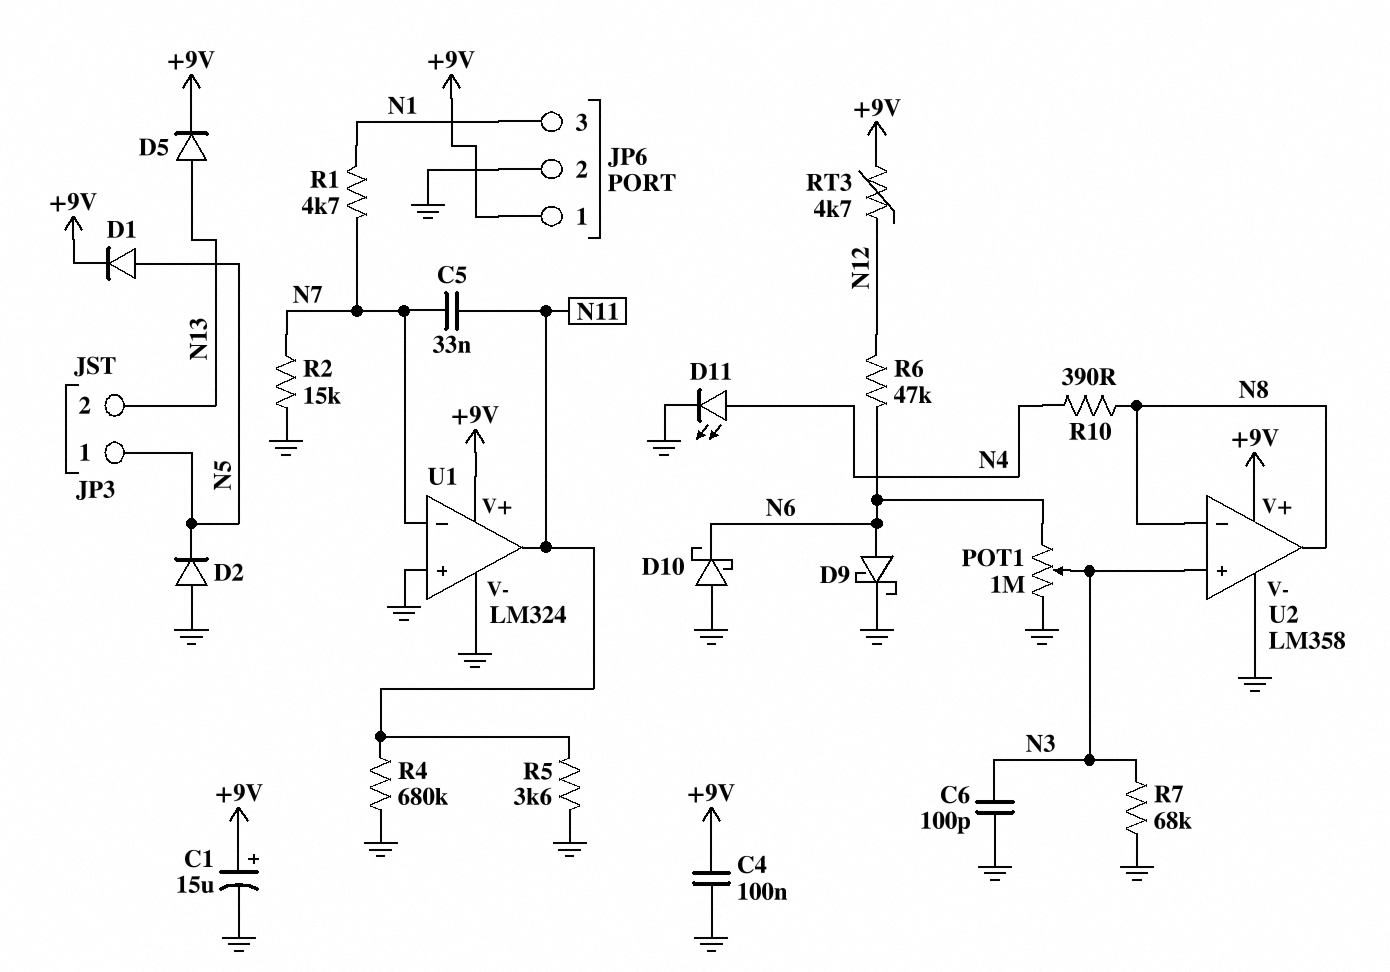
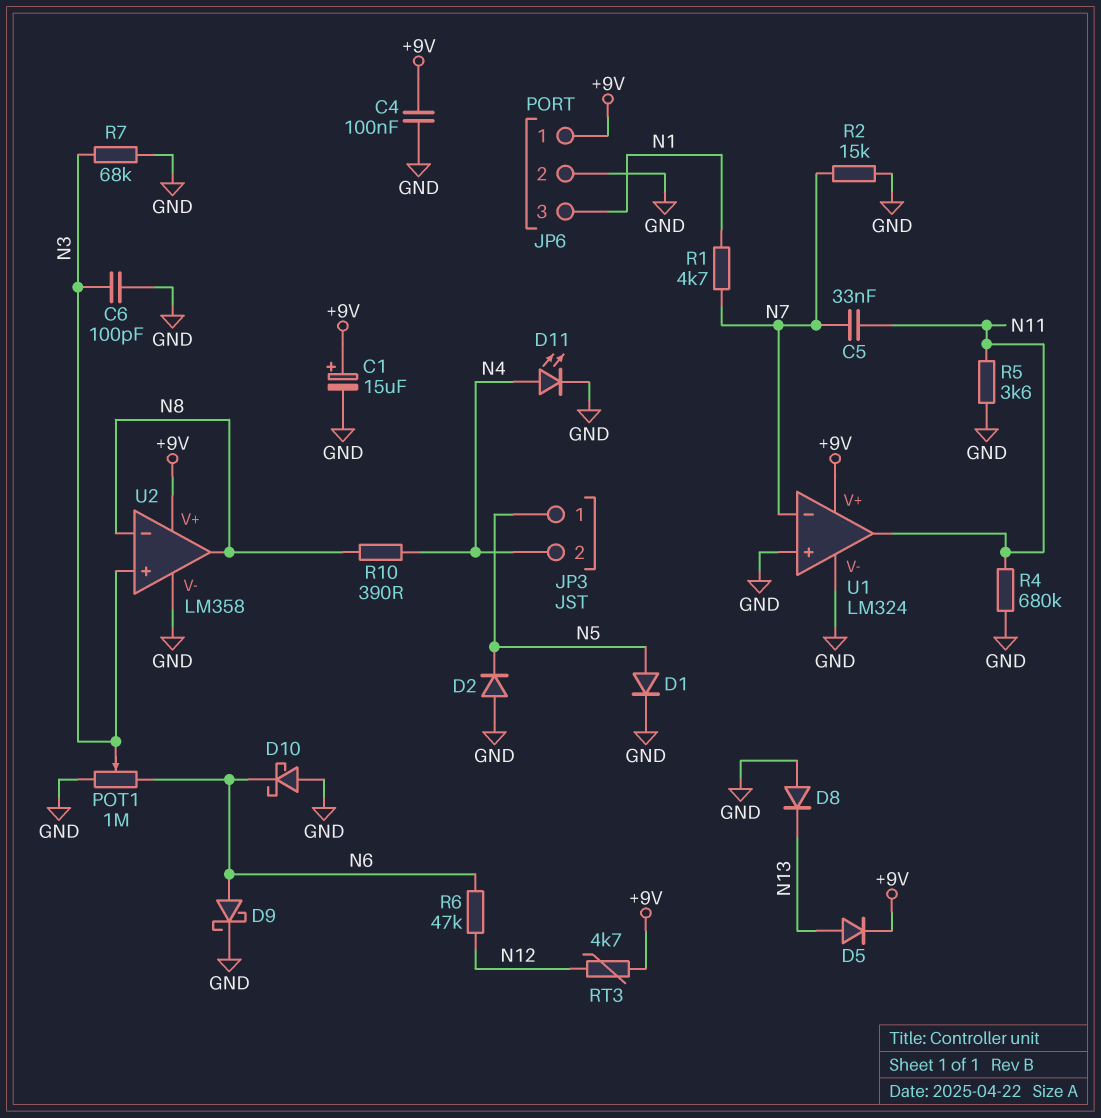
D1: diode (A N5, K +9V) -> diode (A N5, K GND)
D8: none -> diode (A GND, K N13)
JP3 pin 2: N13 -> N4

